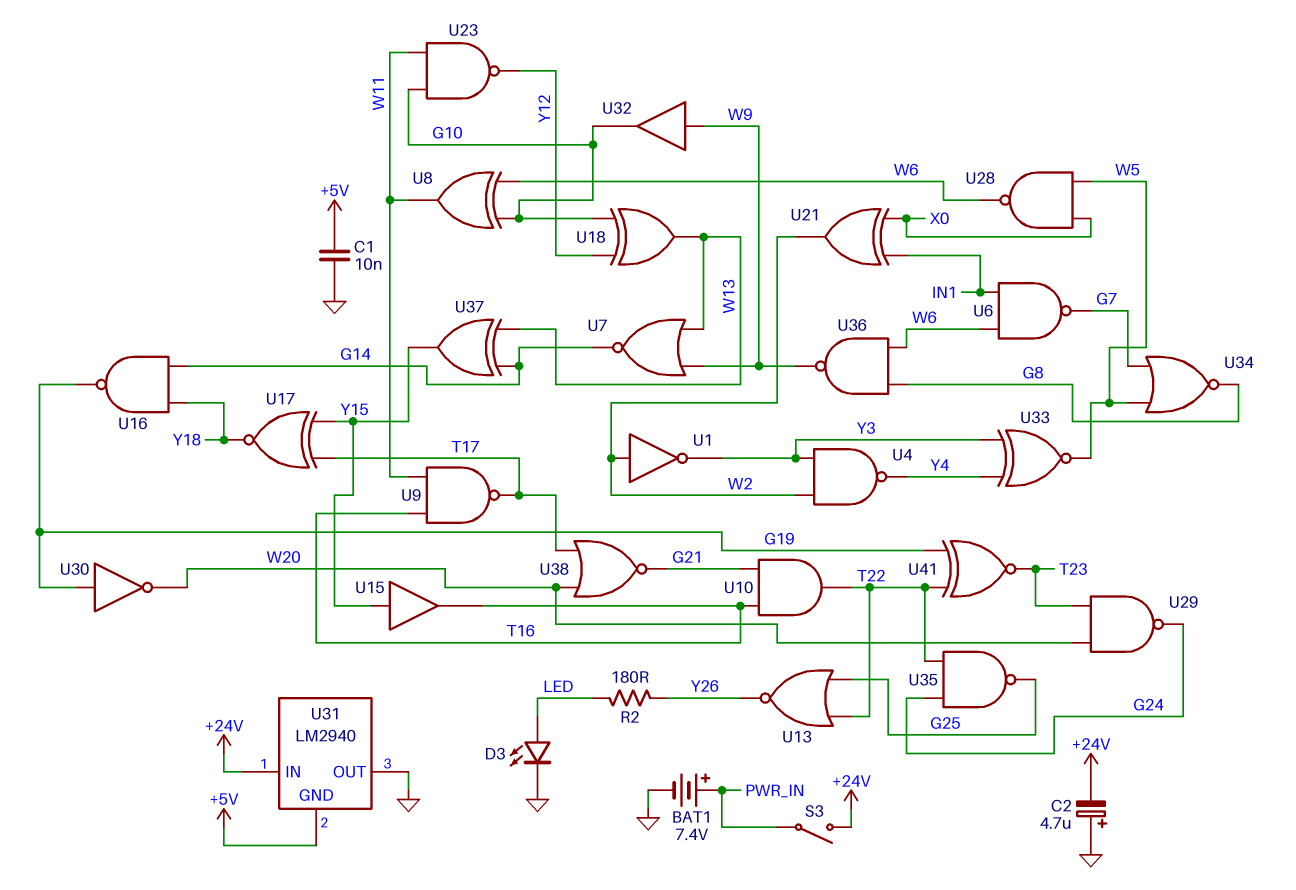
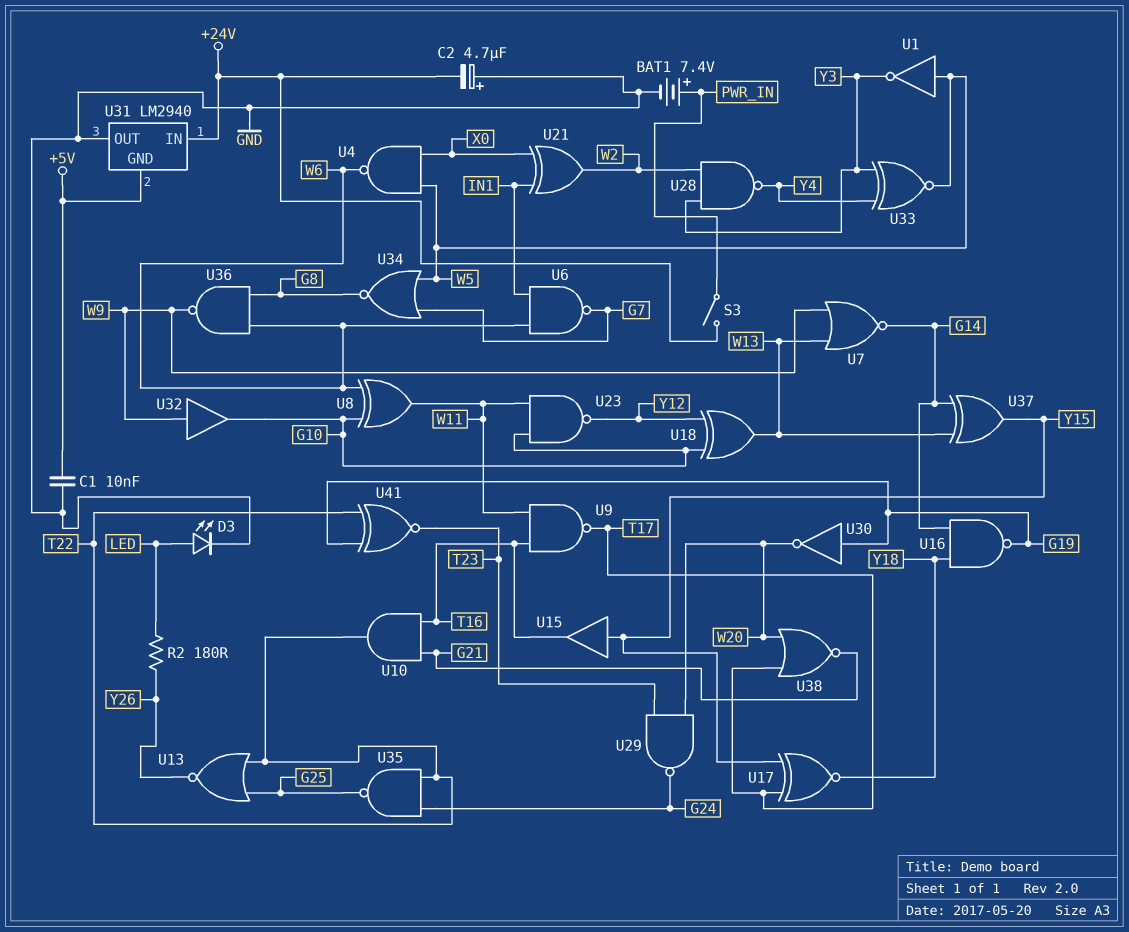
U1: NOT (in W2, out Y3) -> NOT (in W5, out Y3)
U4: NAND (in W2, in Y3, out Y4) -> NAND (in W5, in X0, out W6)
U28: NAND (in W5, in X0, out W6) -> NAND (in W2, in Y3, out Y4)

